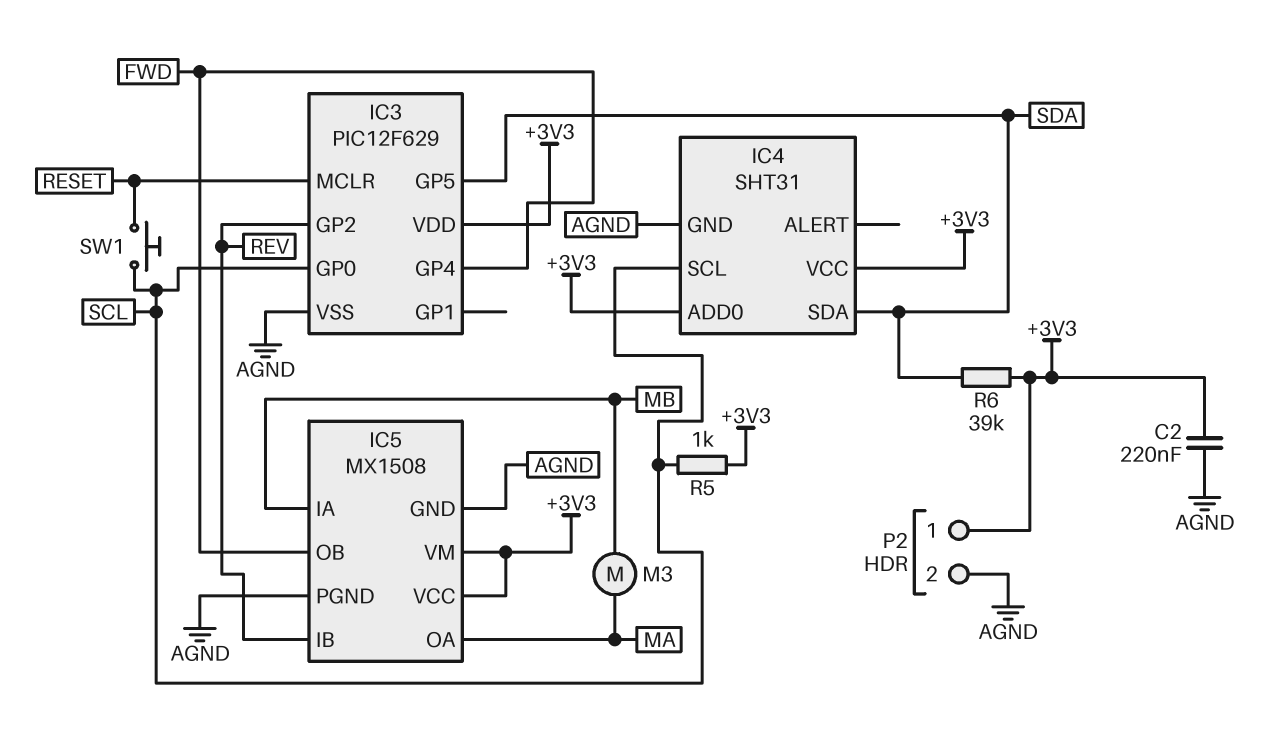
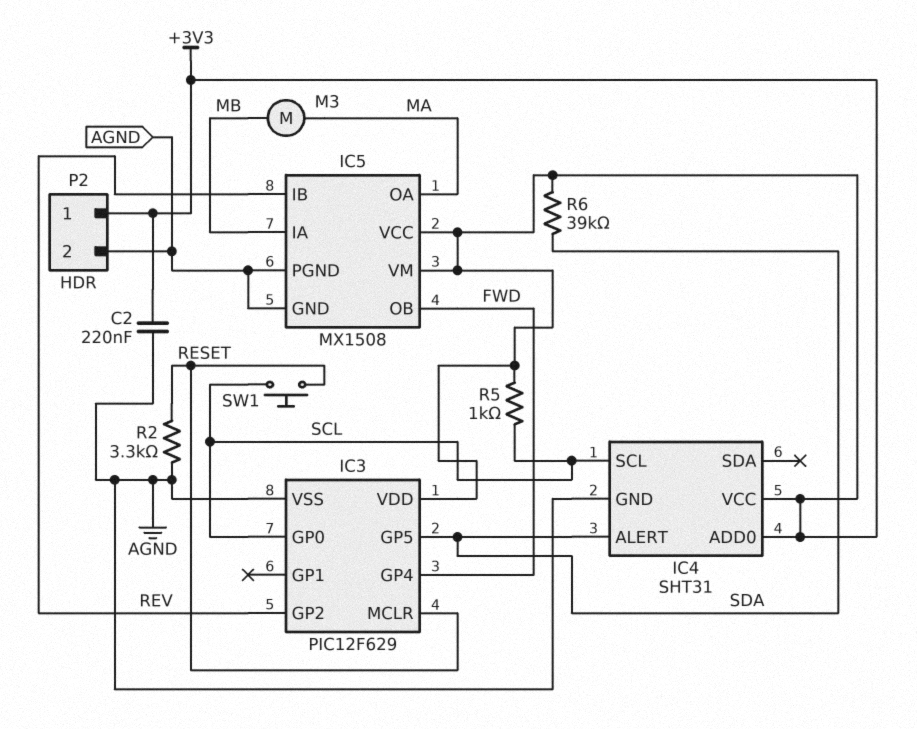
IC4 pin ALERT: none -> SDA
IC4 pin SDA: SDA -> none
R2: none -> 3.3k (AGND, RESET)

